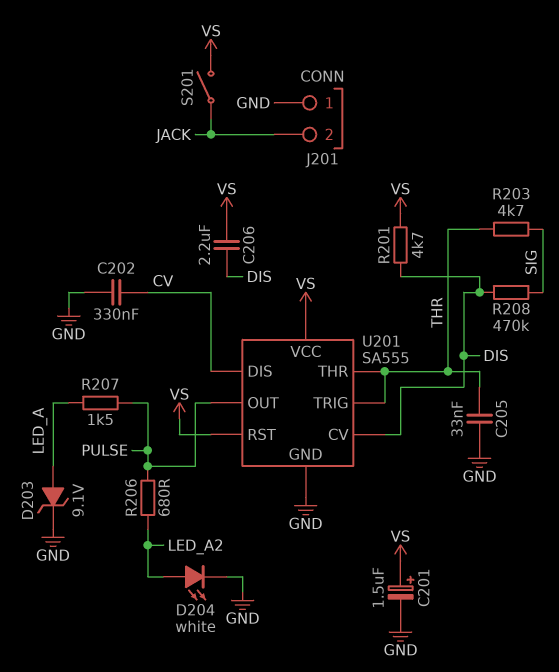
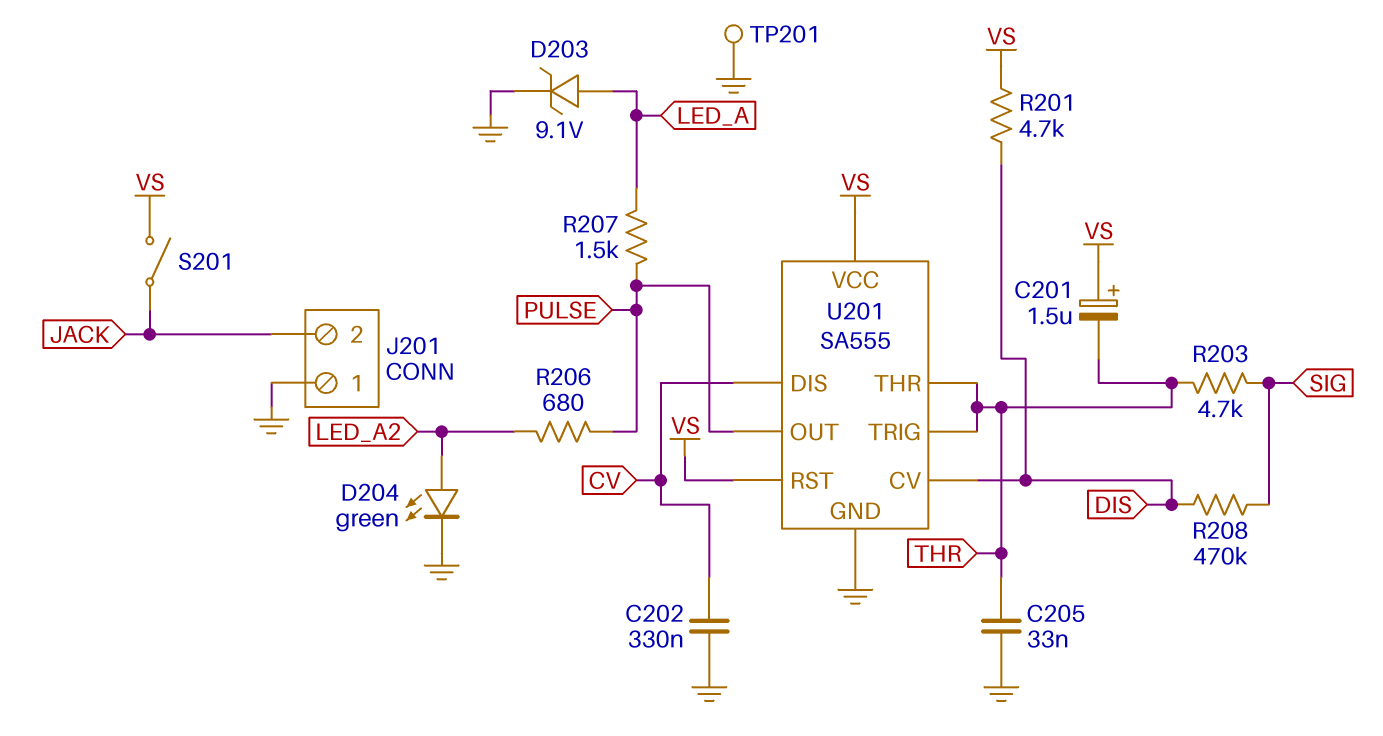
C201: 1.5uF (plus VS, minus GND) -> 1.5uF (plus VS, minus THR)
C206: 2.2uF (DIS, VS) -> none
D204: LED white (A LED_A2, K GND) -> LED green (A LED_A2, K GND)
TP201: none -> test point (GND)

